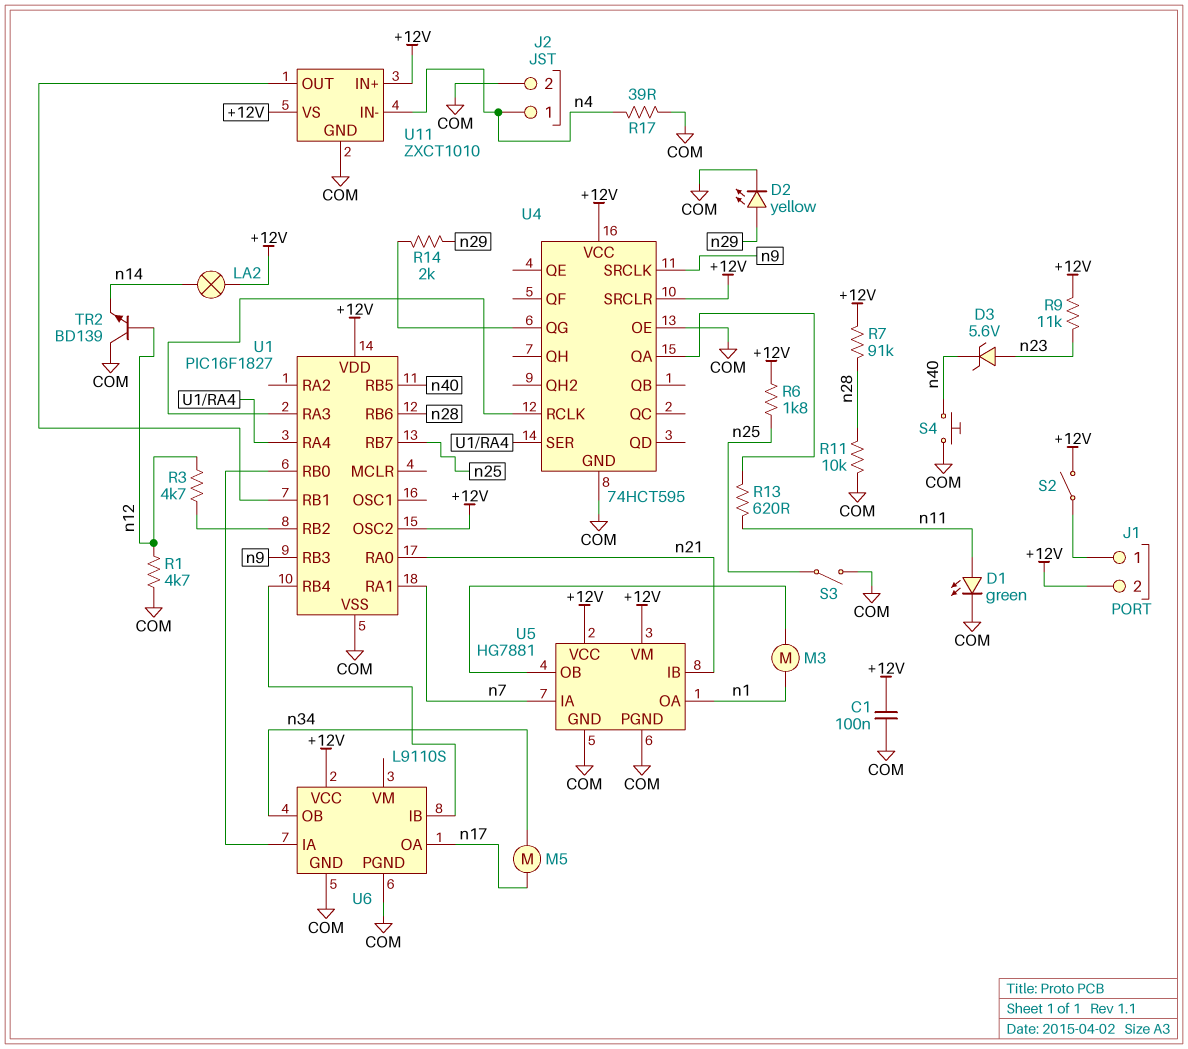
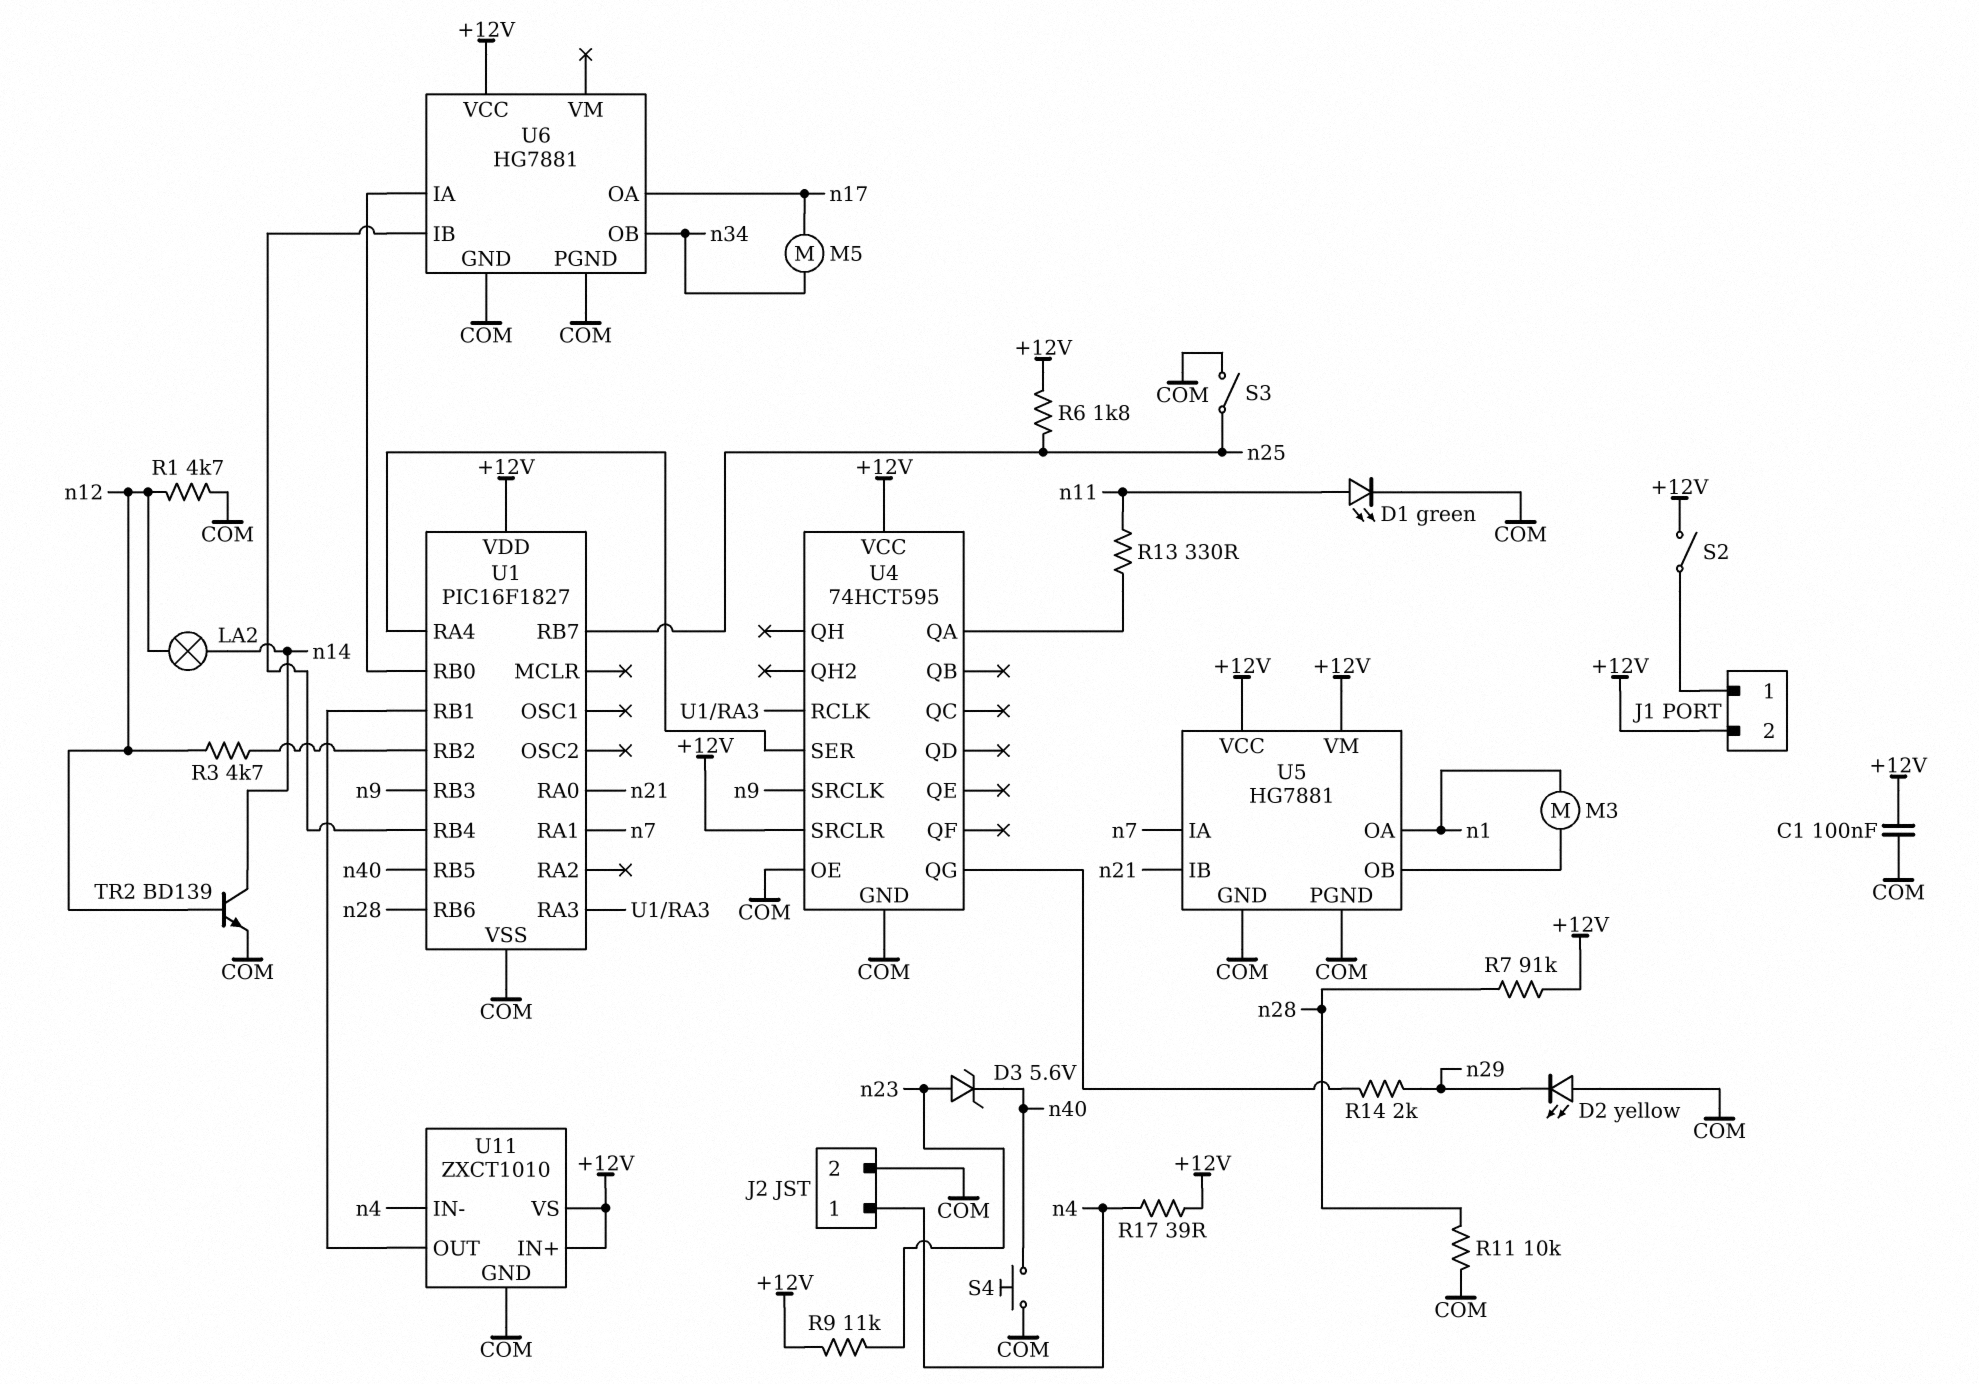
D2: LED yellow (A n29, K COM) -> LED yellow (A COM, K n29)
LA2: lamp (+12V, n14) -> lamp (n12, n14)
R13: 620 (U4/QA, n11) -> 330 (U4/QA, n11)
R17: 39 (COM, n4) -> 39 (+12V, n4)
TR2: NPN BD139 (B n12, C COM, E n14) -> NPN BD139 (B n12, C n14, E COM)
U1 pin OSC2: +12V -> none
U6: L9110S -> HG7881

